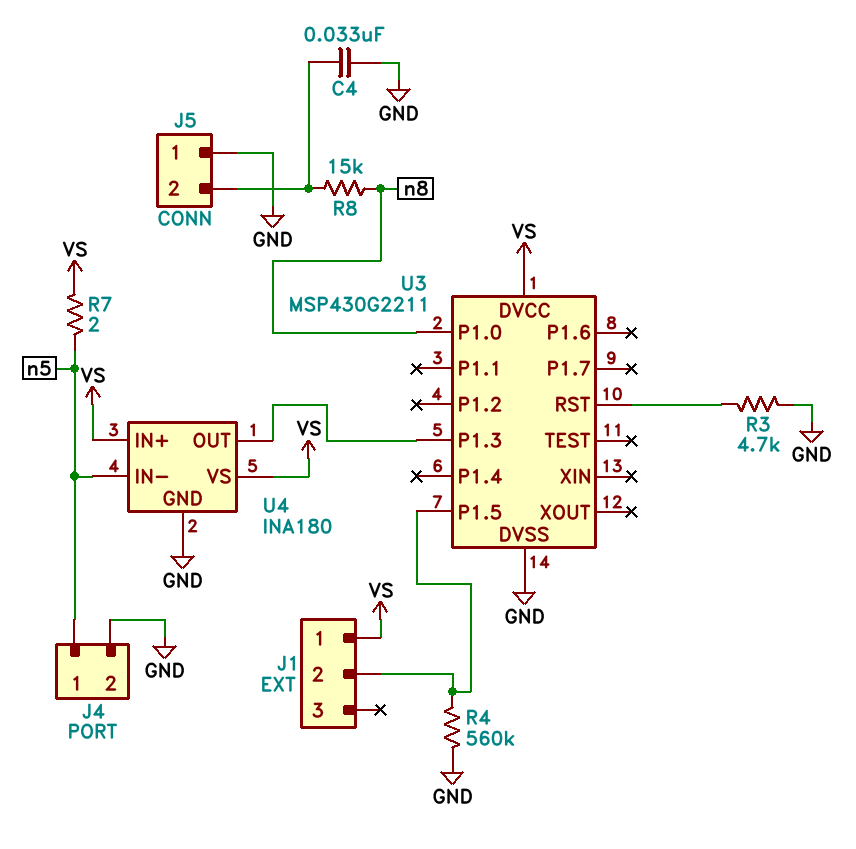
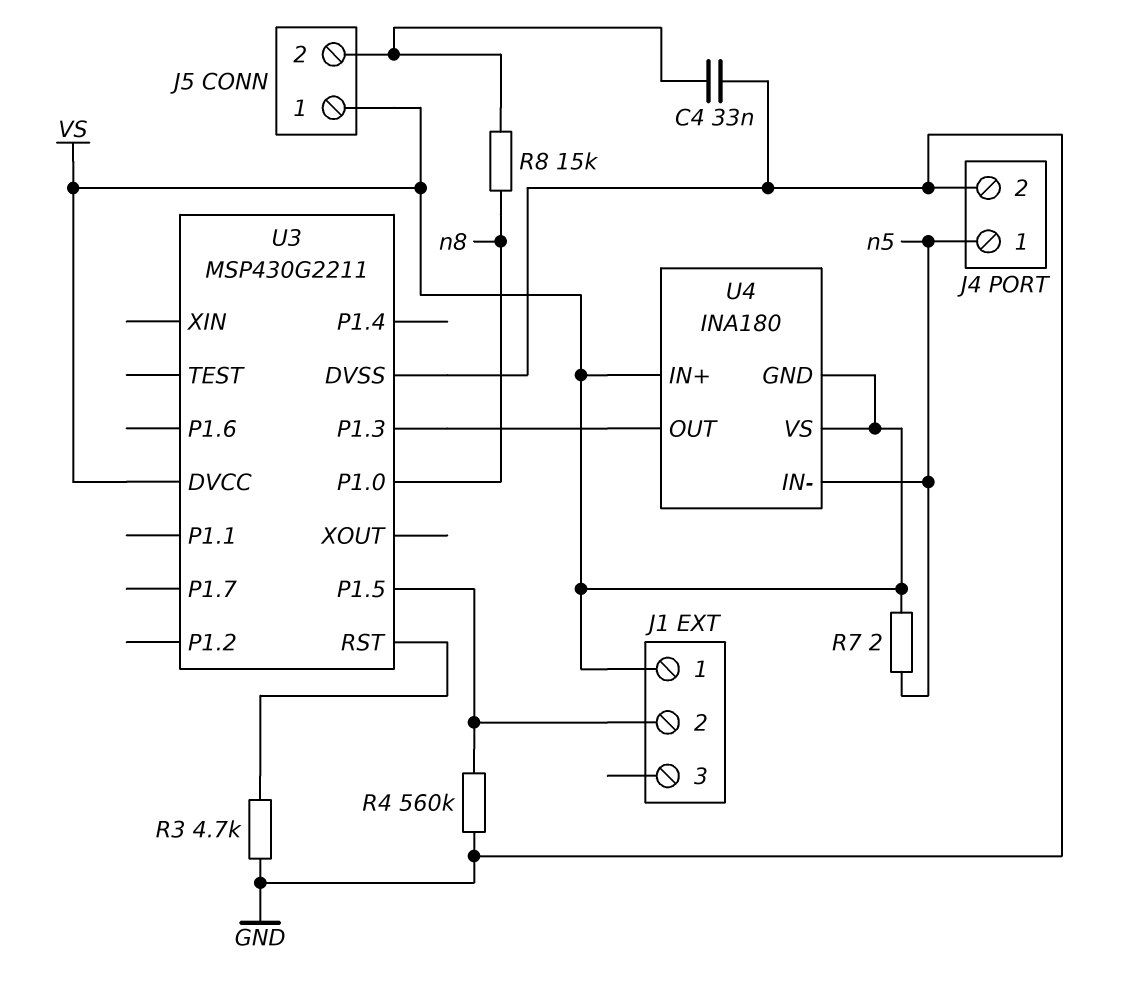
J5 pin 1: GND -> VS
U4 pin GND: GND -> VS

